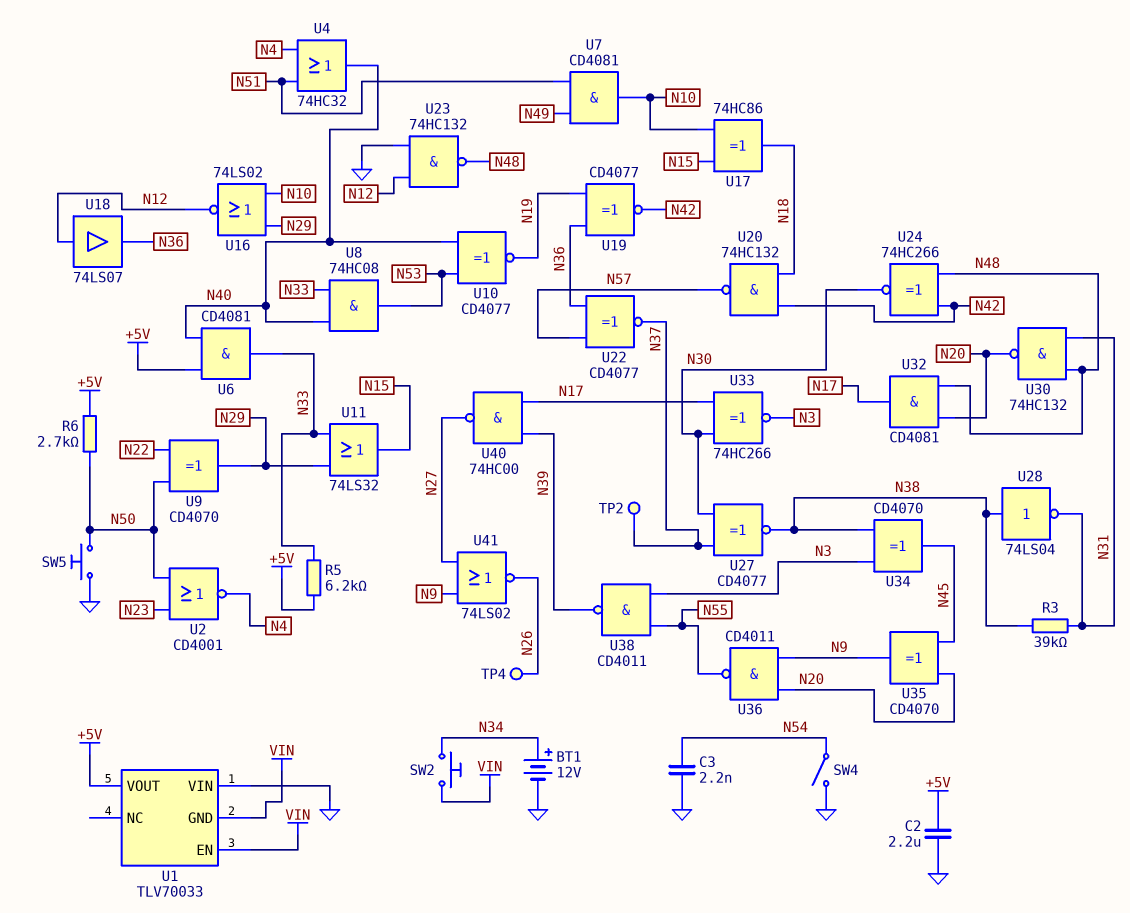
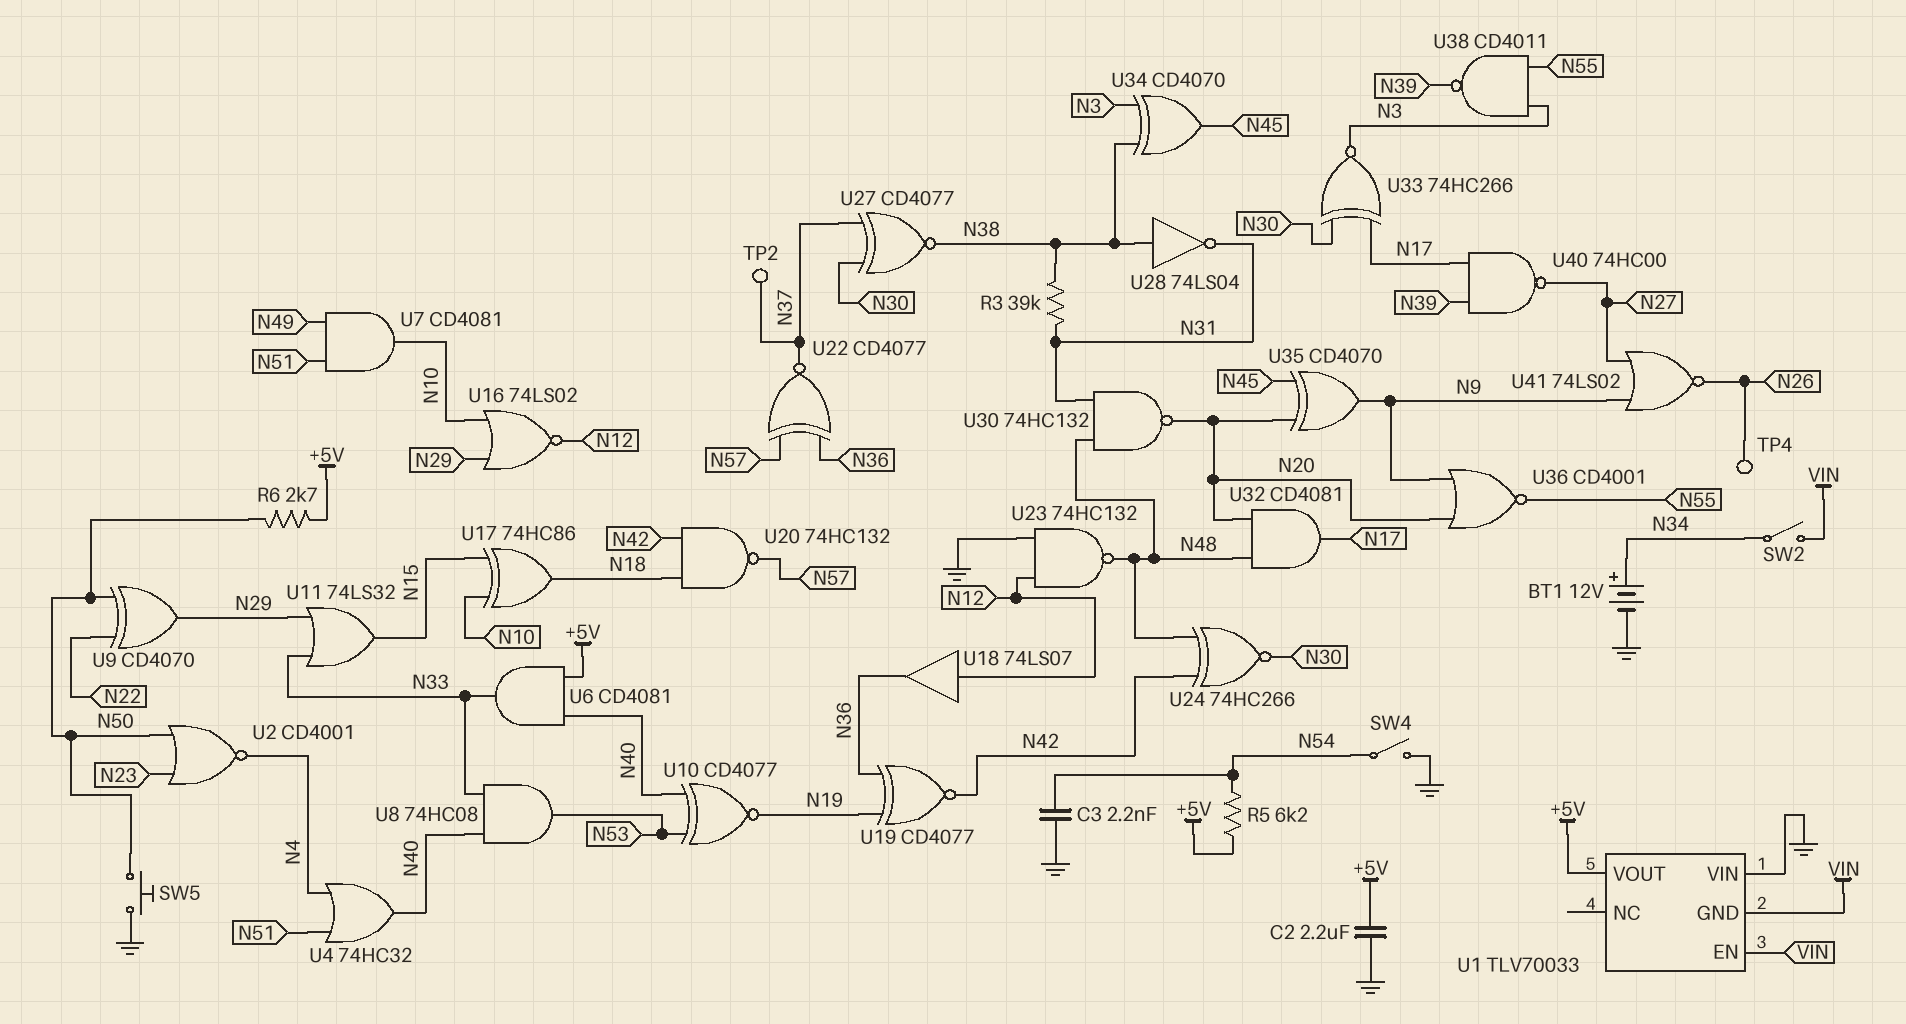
R5: 6.2k (+5V, N33) -> 6.2k (+5V, N54)
SW2: button (N34, VIN) -> switch (N34, VIN)
U36: NAND CD4011 (in N9, in N20, out N55) -> NOR CD4001 (in N9, in N20, out N55)

